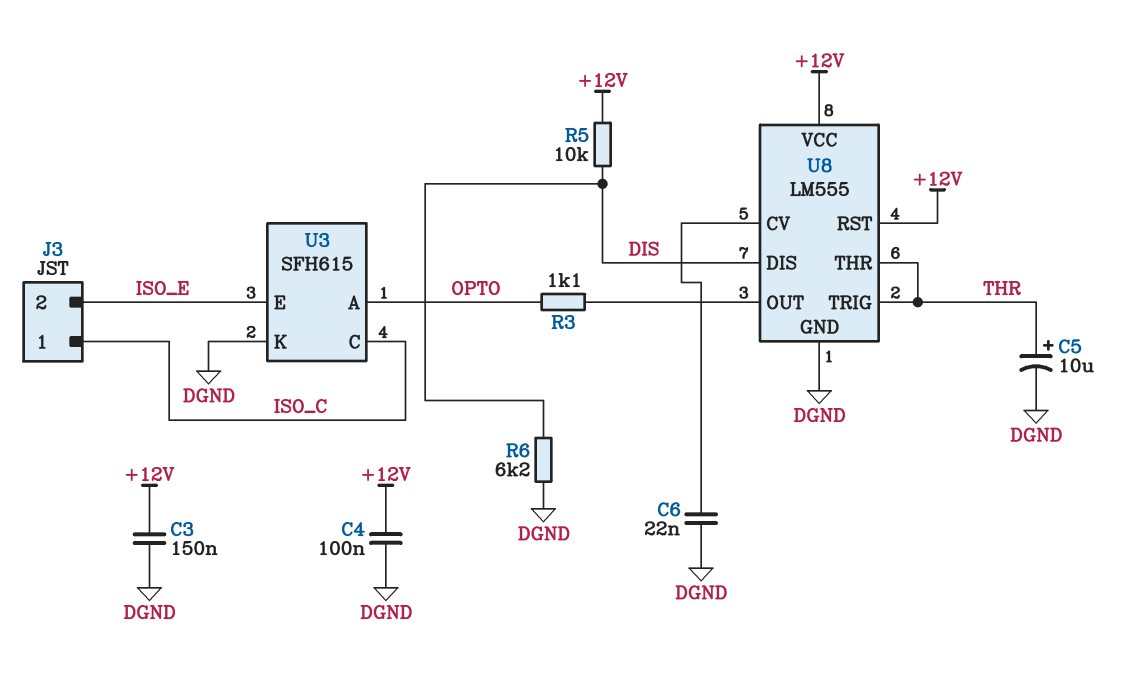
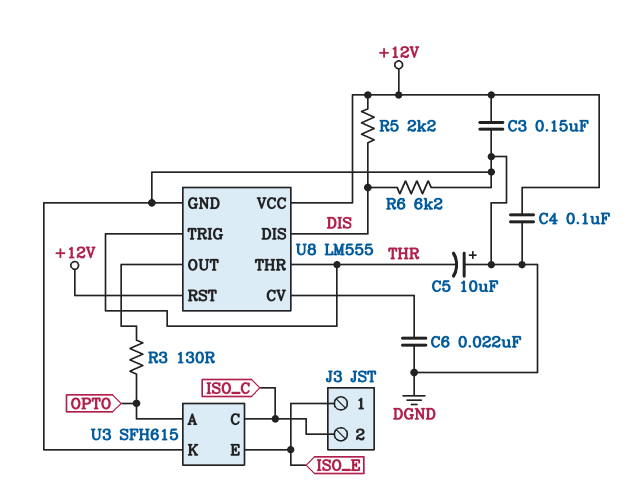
C5: 10uF (plus THR, minus DGND) -> 10uF (plus DGND, minus THR)
J3 pin 1: ISO_C -> ISO_E
J3 pin 2: ISO_E -> ISO_C
R3: 1.1k (OPTO, U8/OUT) -> 130 (OPTO, U8/OUT)
R5: 10k (+12V, DIS) -> 2.2k (+12V, DIS)

